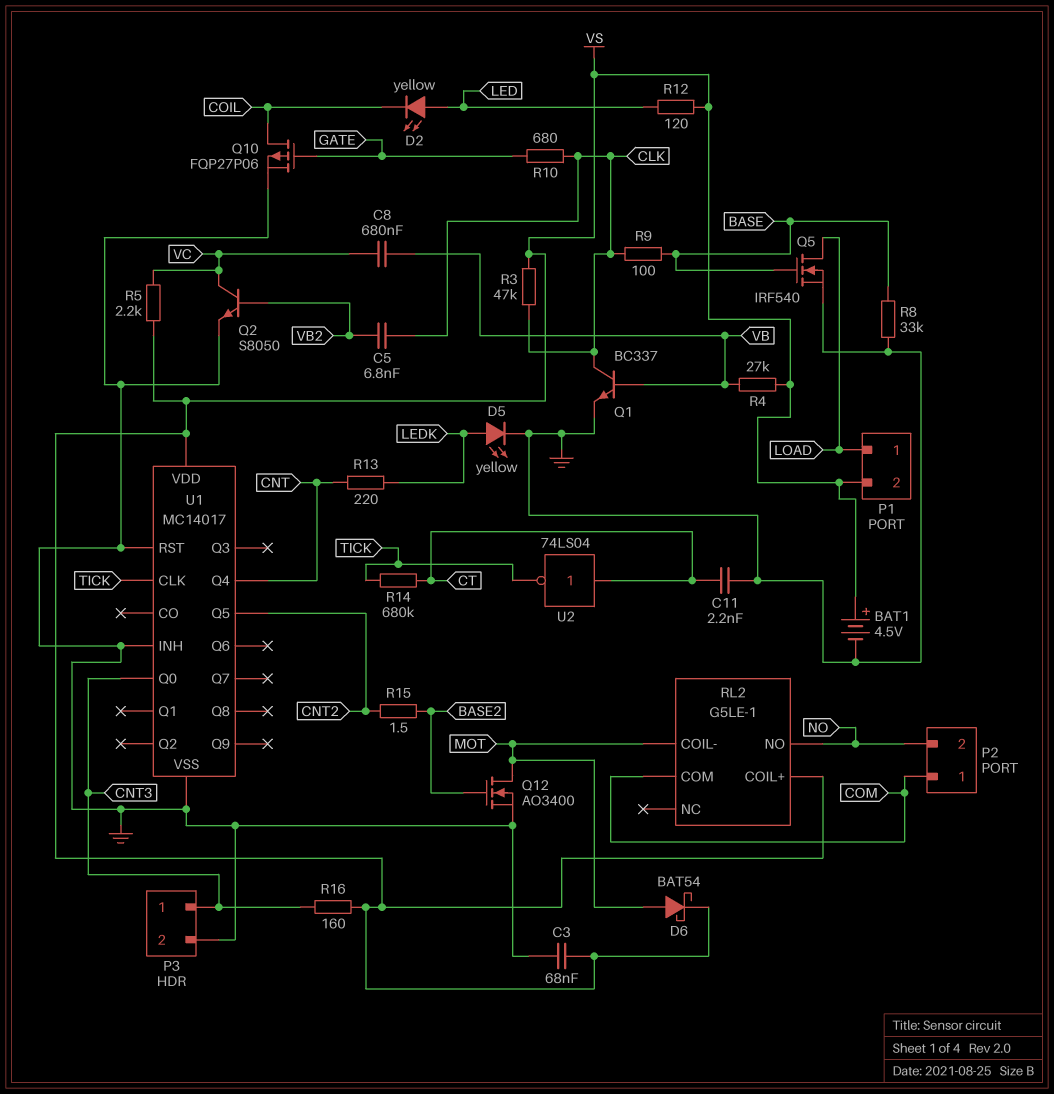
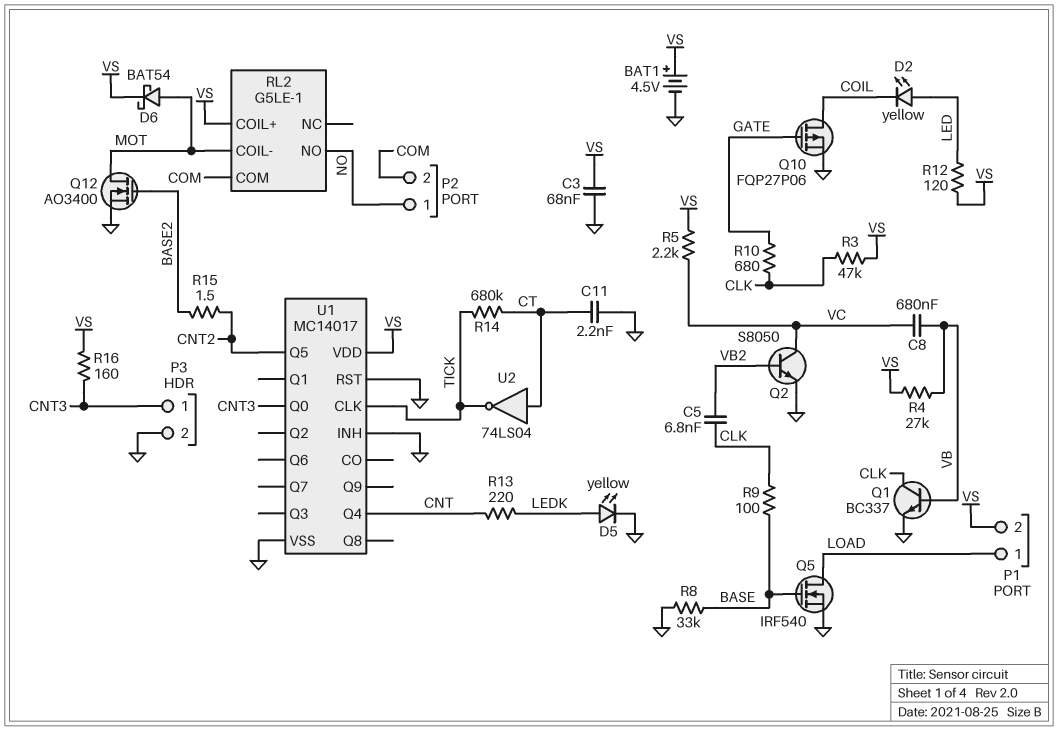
P2 pin 1: COM -> NO
P2 pin 2: NO -> COM

